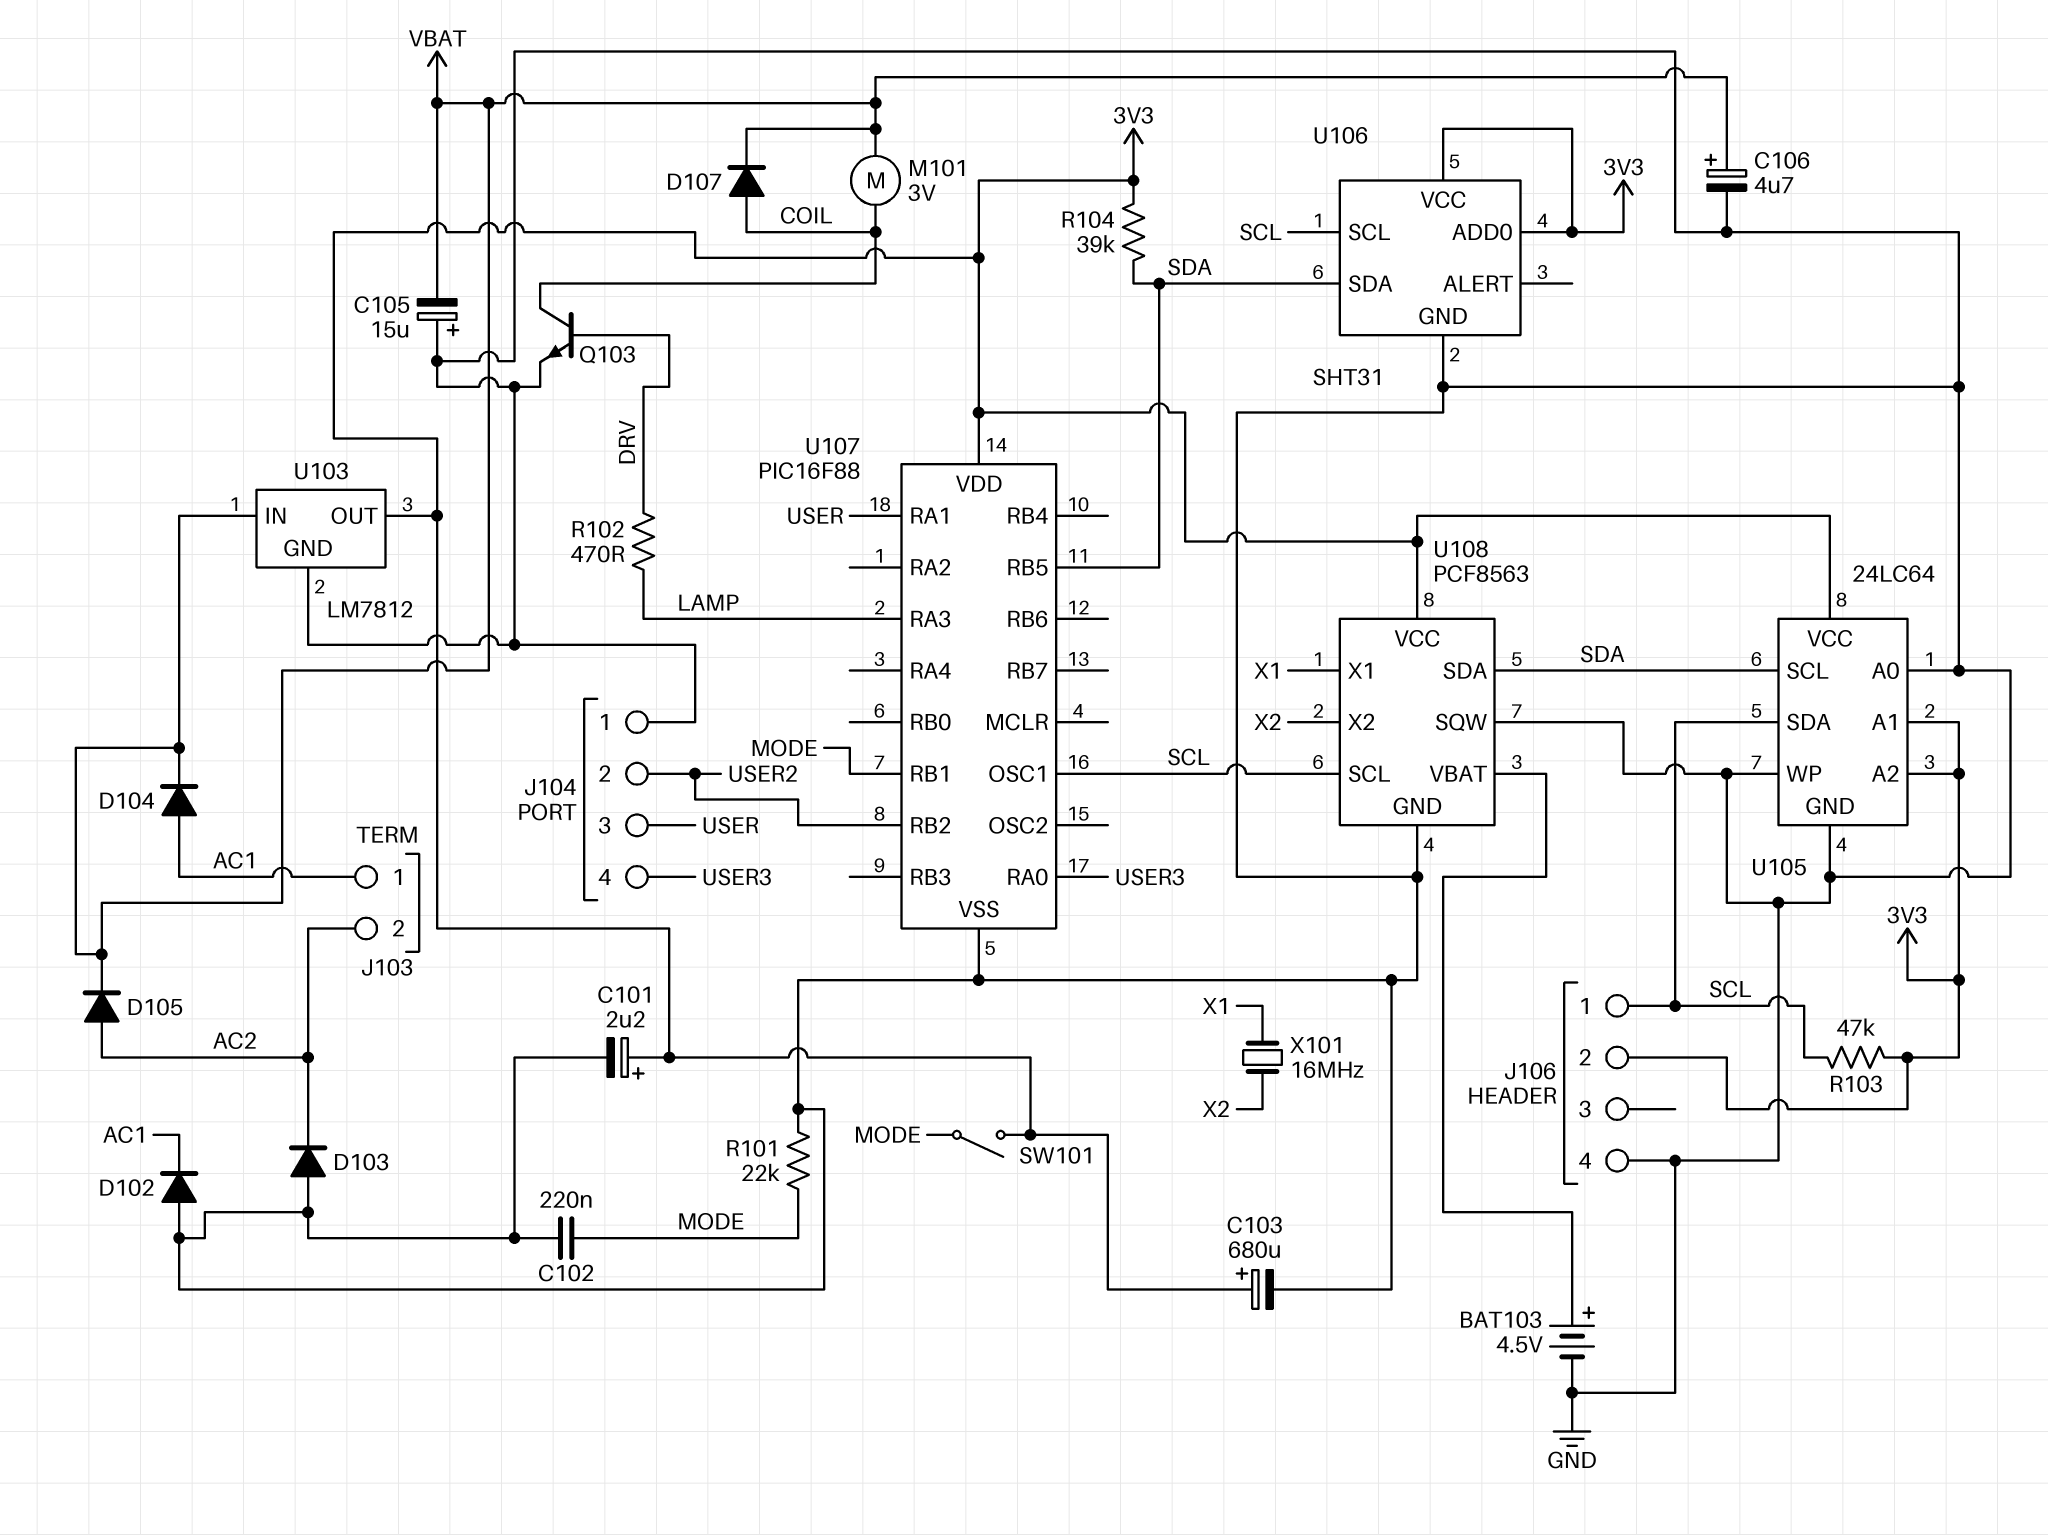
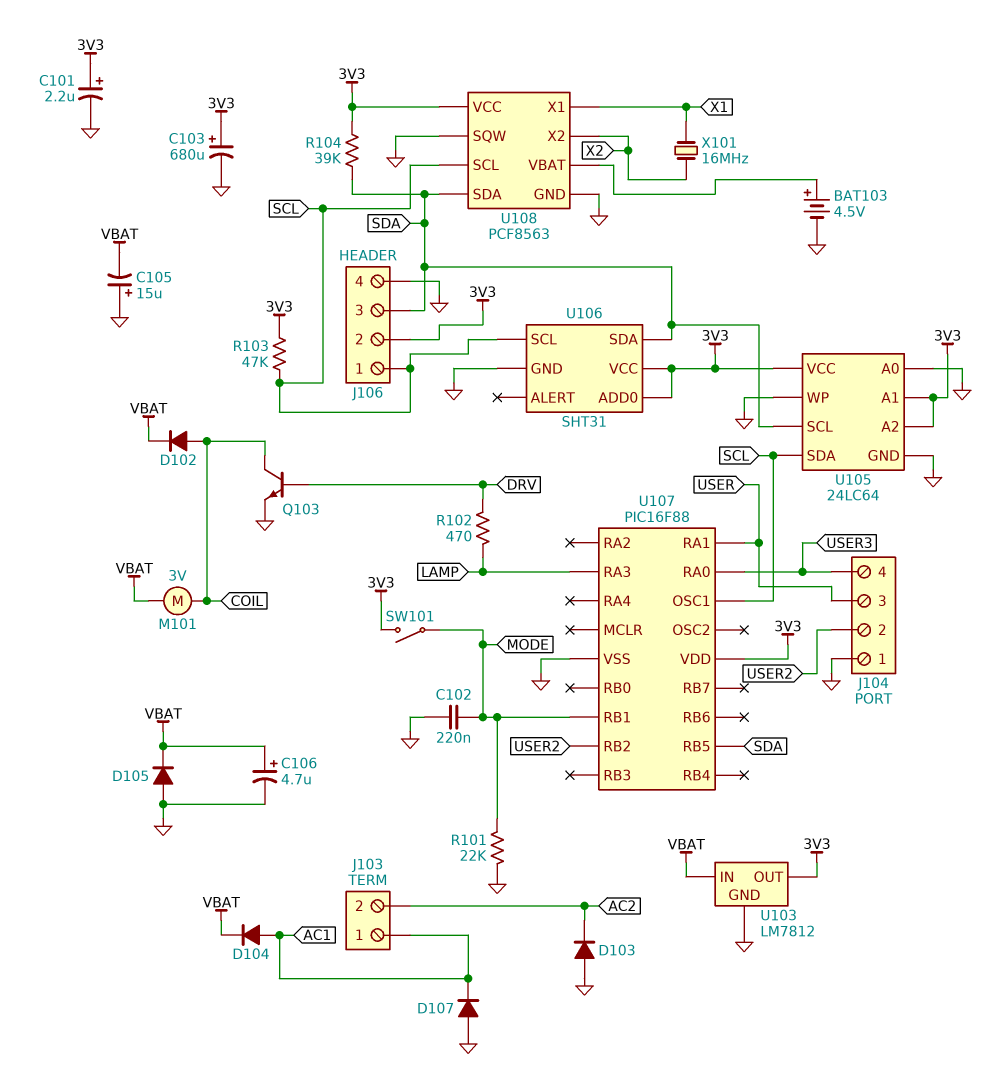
D102: diode (A GND, K AC1) -> diode (A COIL, K VBAT)
D105: diode (A AC2, K VBAT) -> diode (A GND, K VBAT)
D107: diode (A COIL, K VBAT) -> diode (A GND, K AC1)
J106 pin 3: none -> SDA

